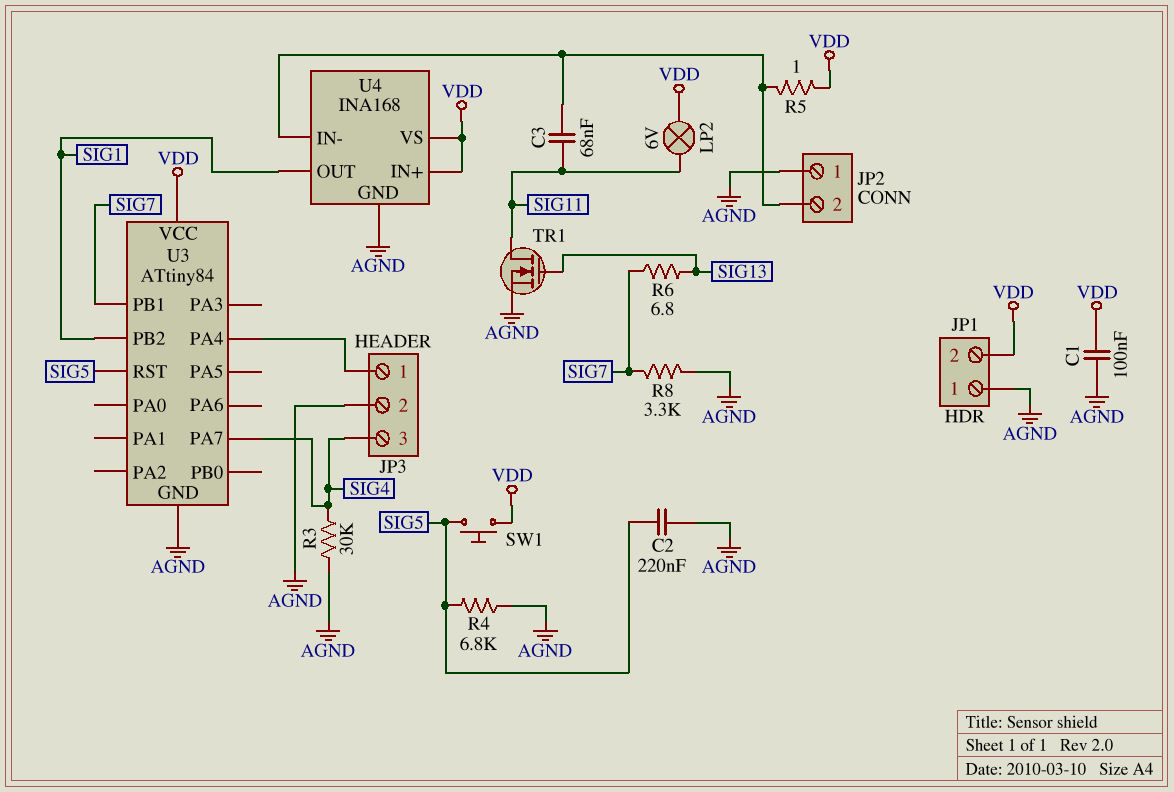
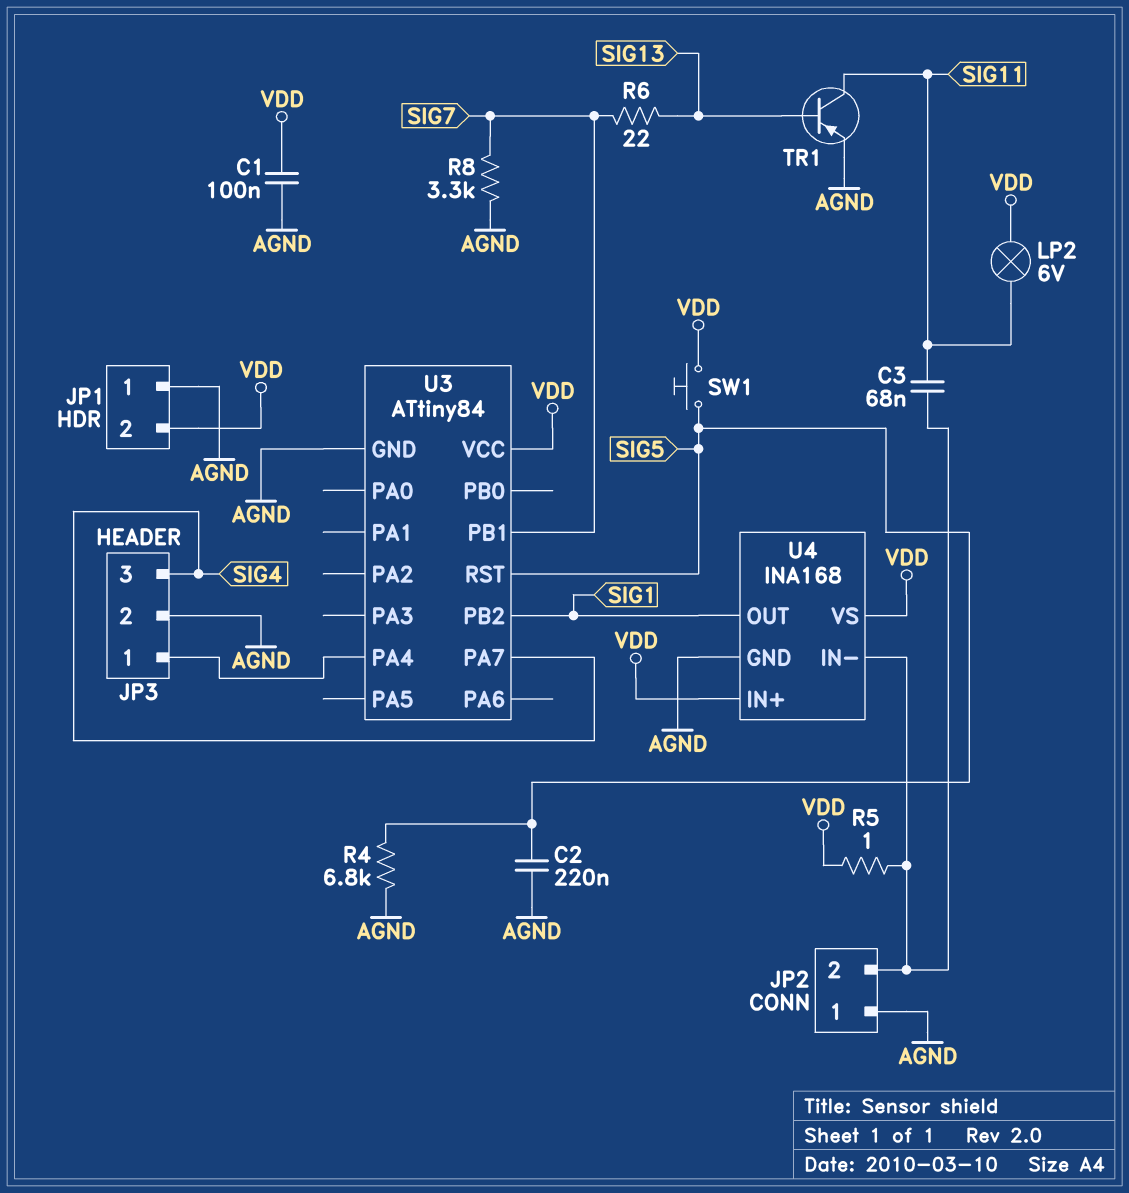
R3: 30k (AGND, SIG4) -> none
R6: 6.8 (SIG7, SIG13) -> 22 (SIG7, SIG13)
TR1: NMOS (G SIG13, D SIG11, S AGND) -> PNP (B SIG13, C SIG11, E AGND)

